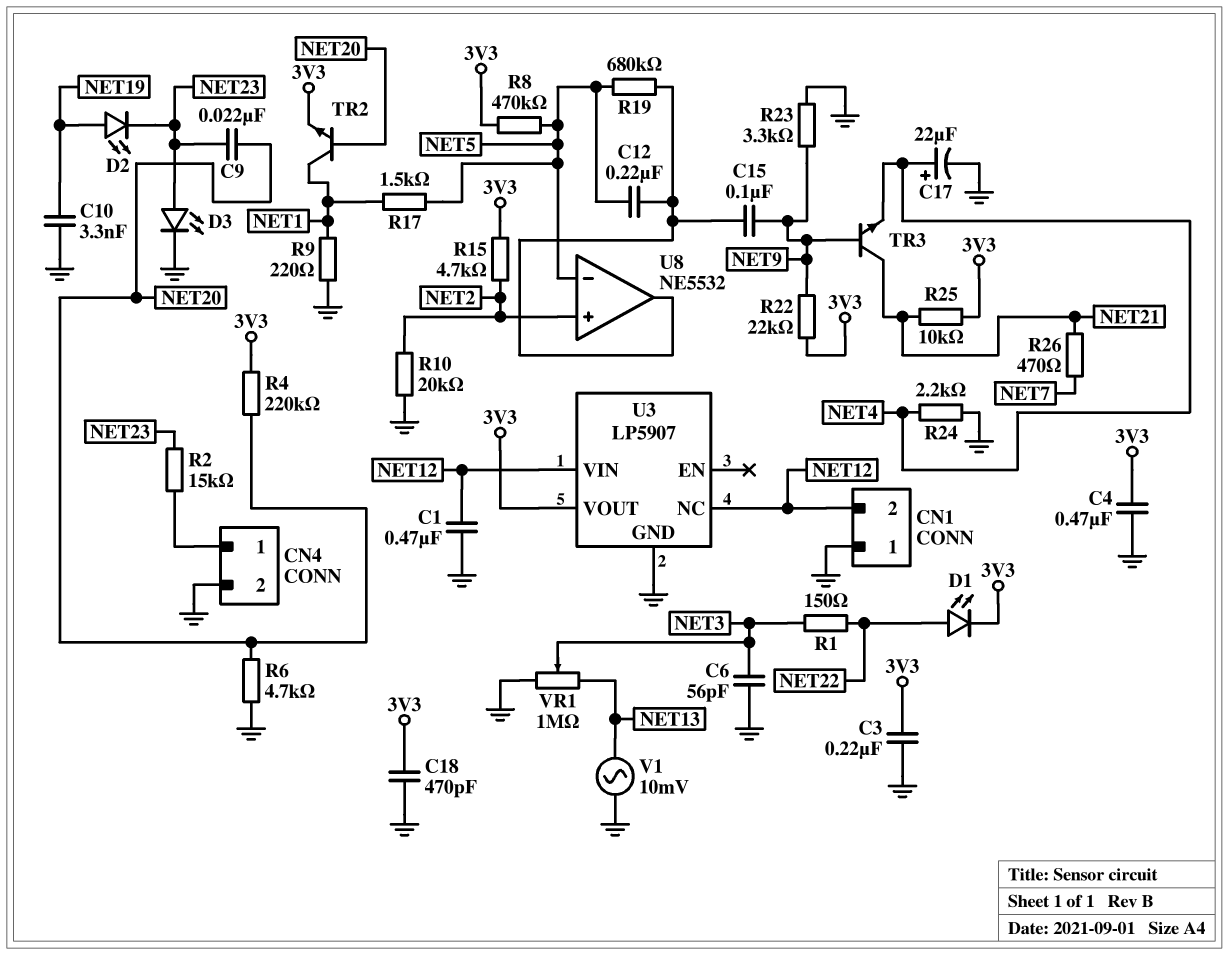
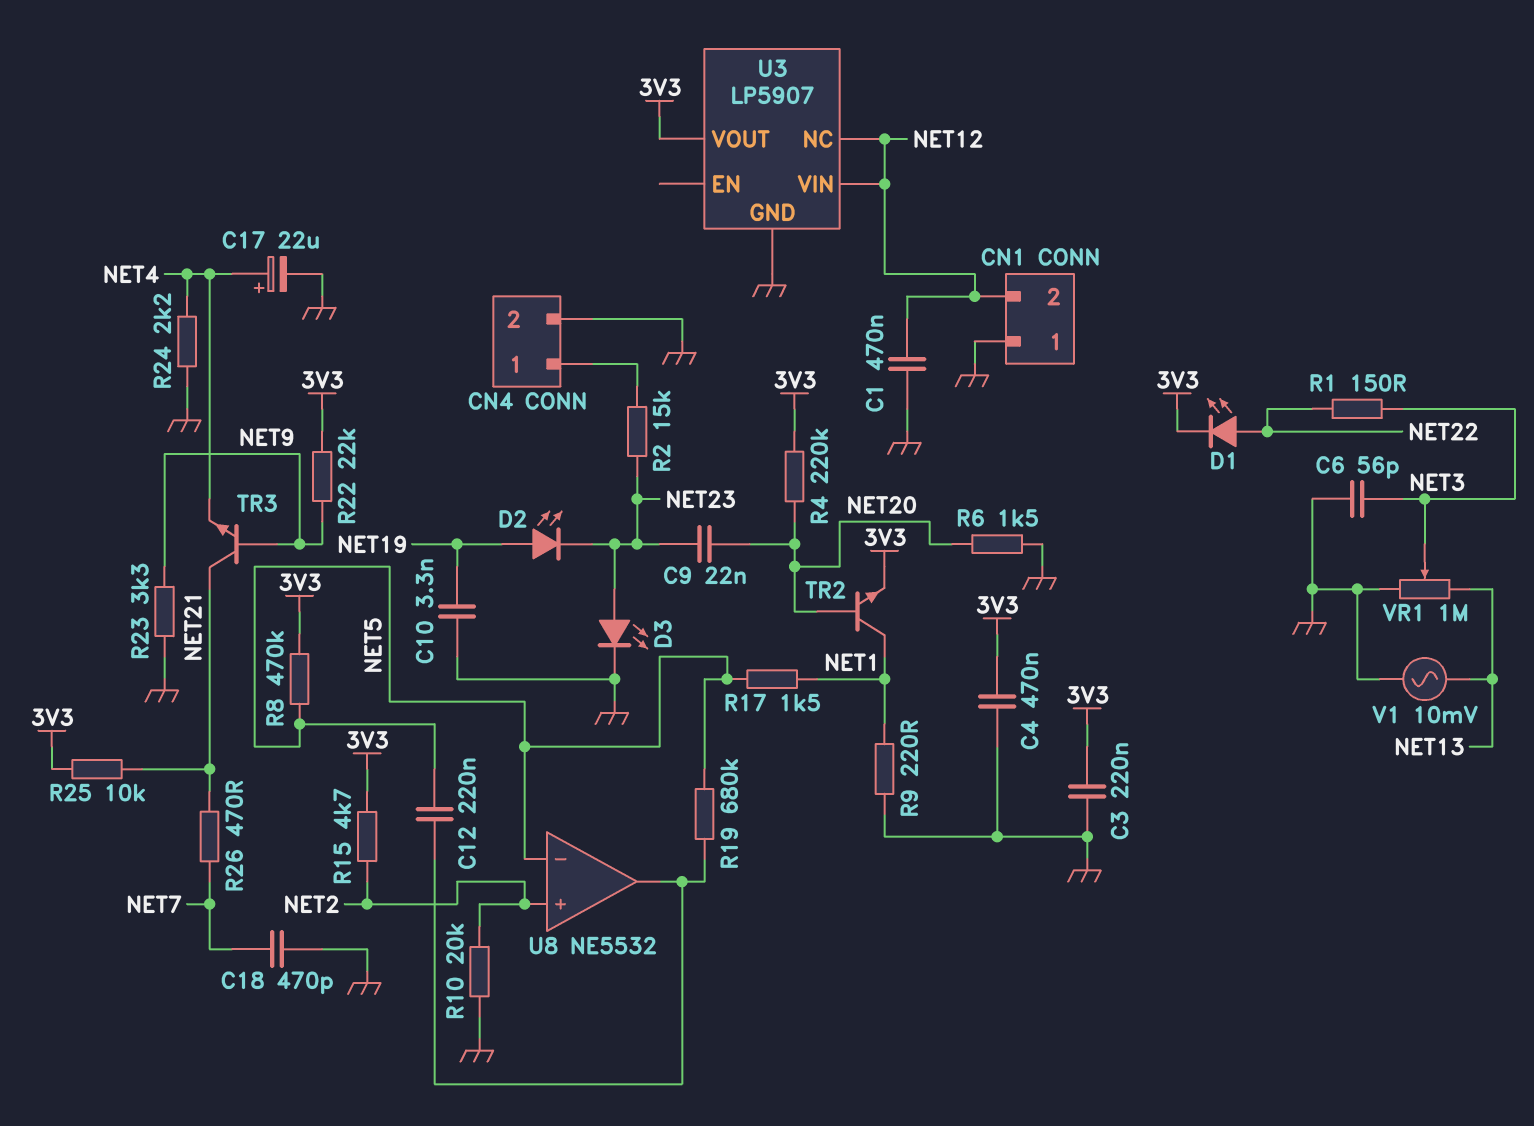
C15: 100nF (NET9, U8/out) -> none
C18: 470pF (3V3, GND) -> 470pF (GND, NET7)
R6: 4.7k (GND, NET20) -> 1.5k (GND, NET20)

